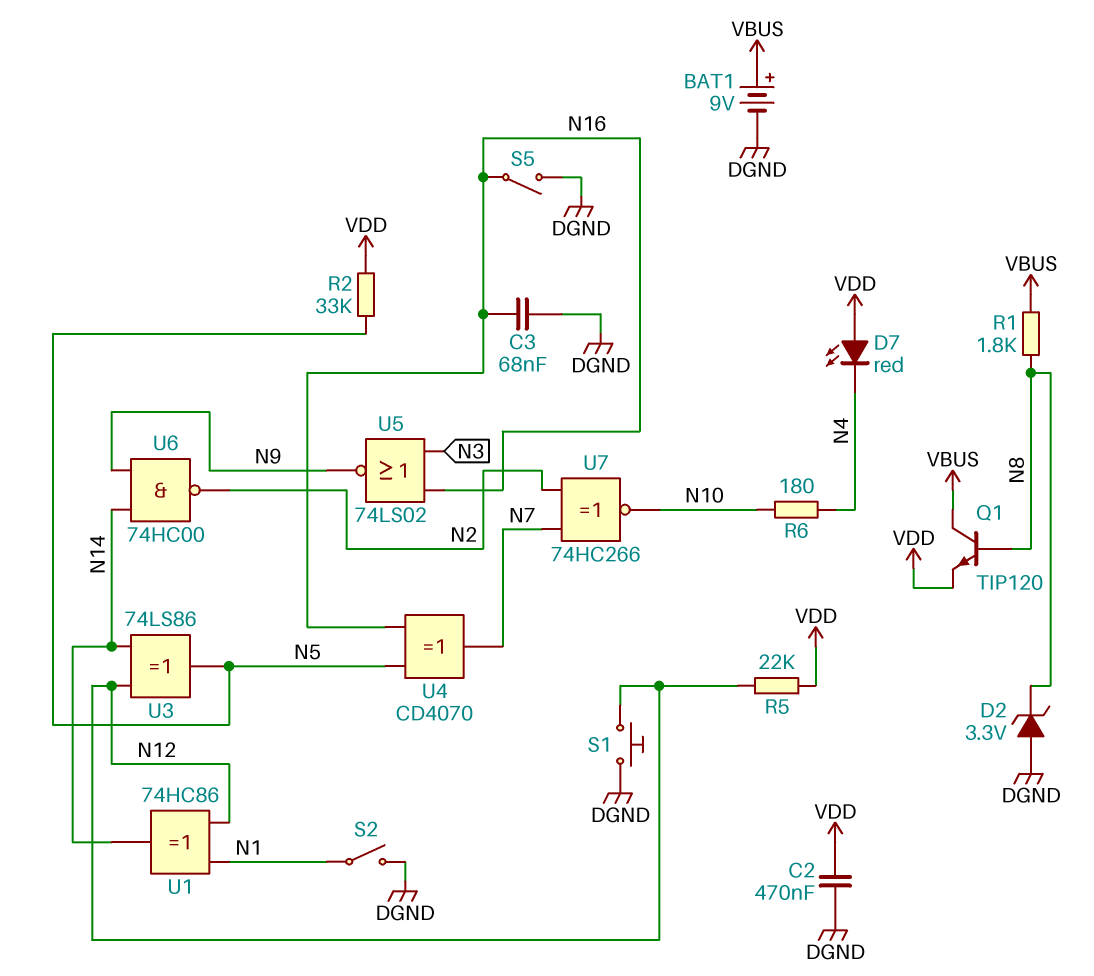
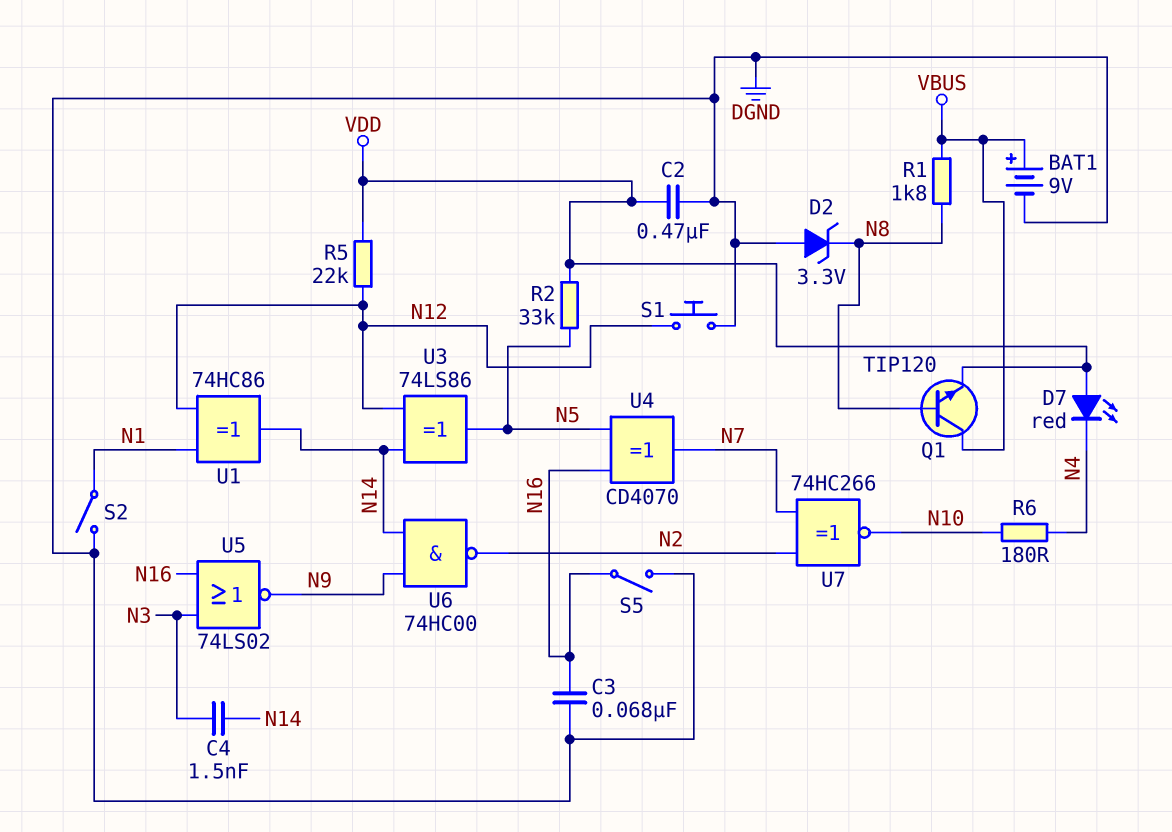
C4: none -> 1.5nF (N3, N14)

